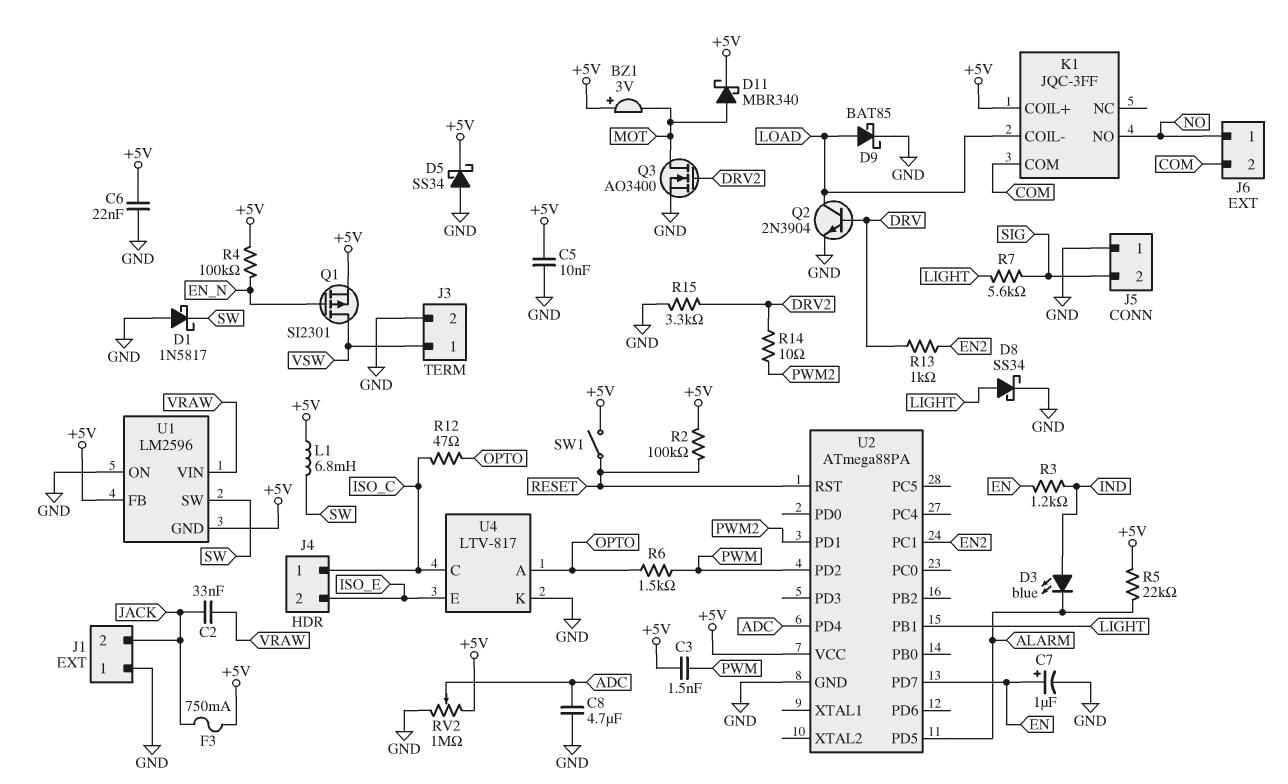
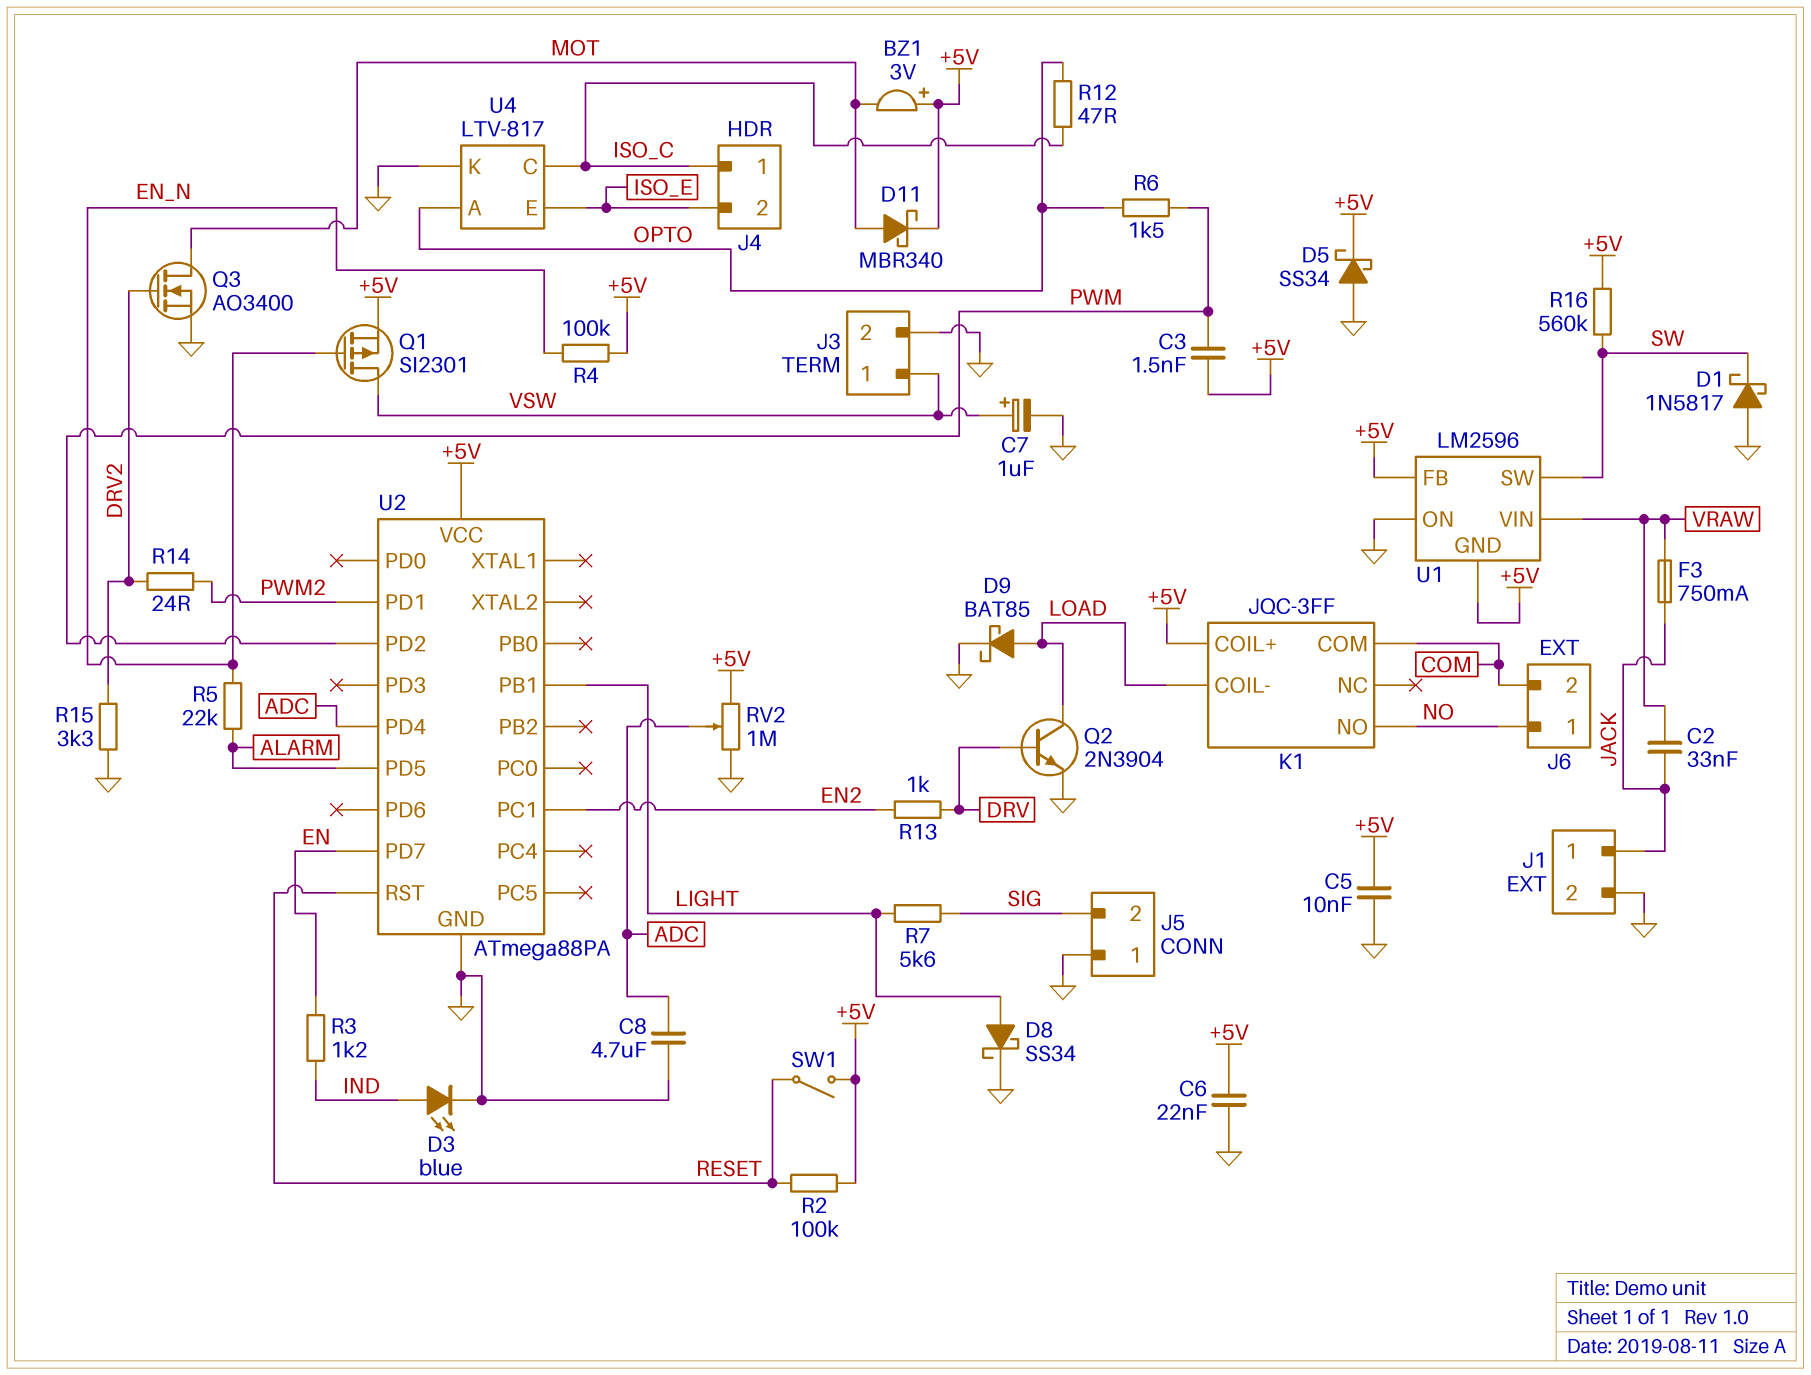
C7: 1uF (plus EN, minus GND) -> 1uF (plus VSW, minus GND)
D3: LED blue (A IND, K ALARM) -> LED blue (A IND, K GND)
F3: 750mA (+5V, JACK) -> 750mA (JACK, VRAW)
J1 pin 1: GND -> JACK
J1 pin 2: JACK -> GND
L1: 6.8mH (+5V, SW) -> none
R5: 22k (+5V, ALARM) -> 22k (ALARM, EN_N)
R14: 10 (DRV2, PWM2) -> 24 (DRV2, PWM2)
R16: none -> 560k (+5V, SW)

